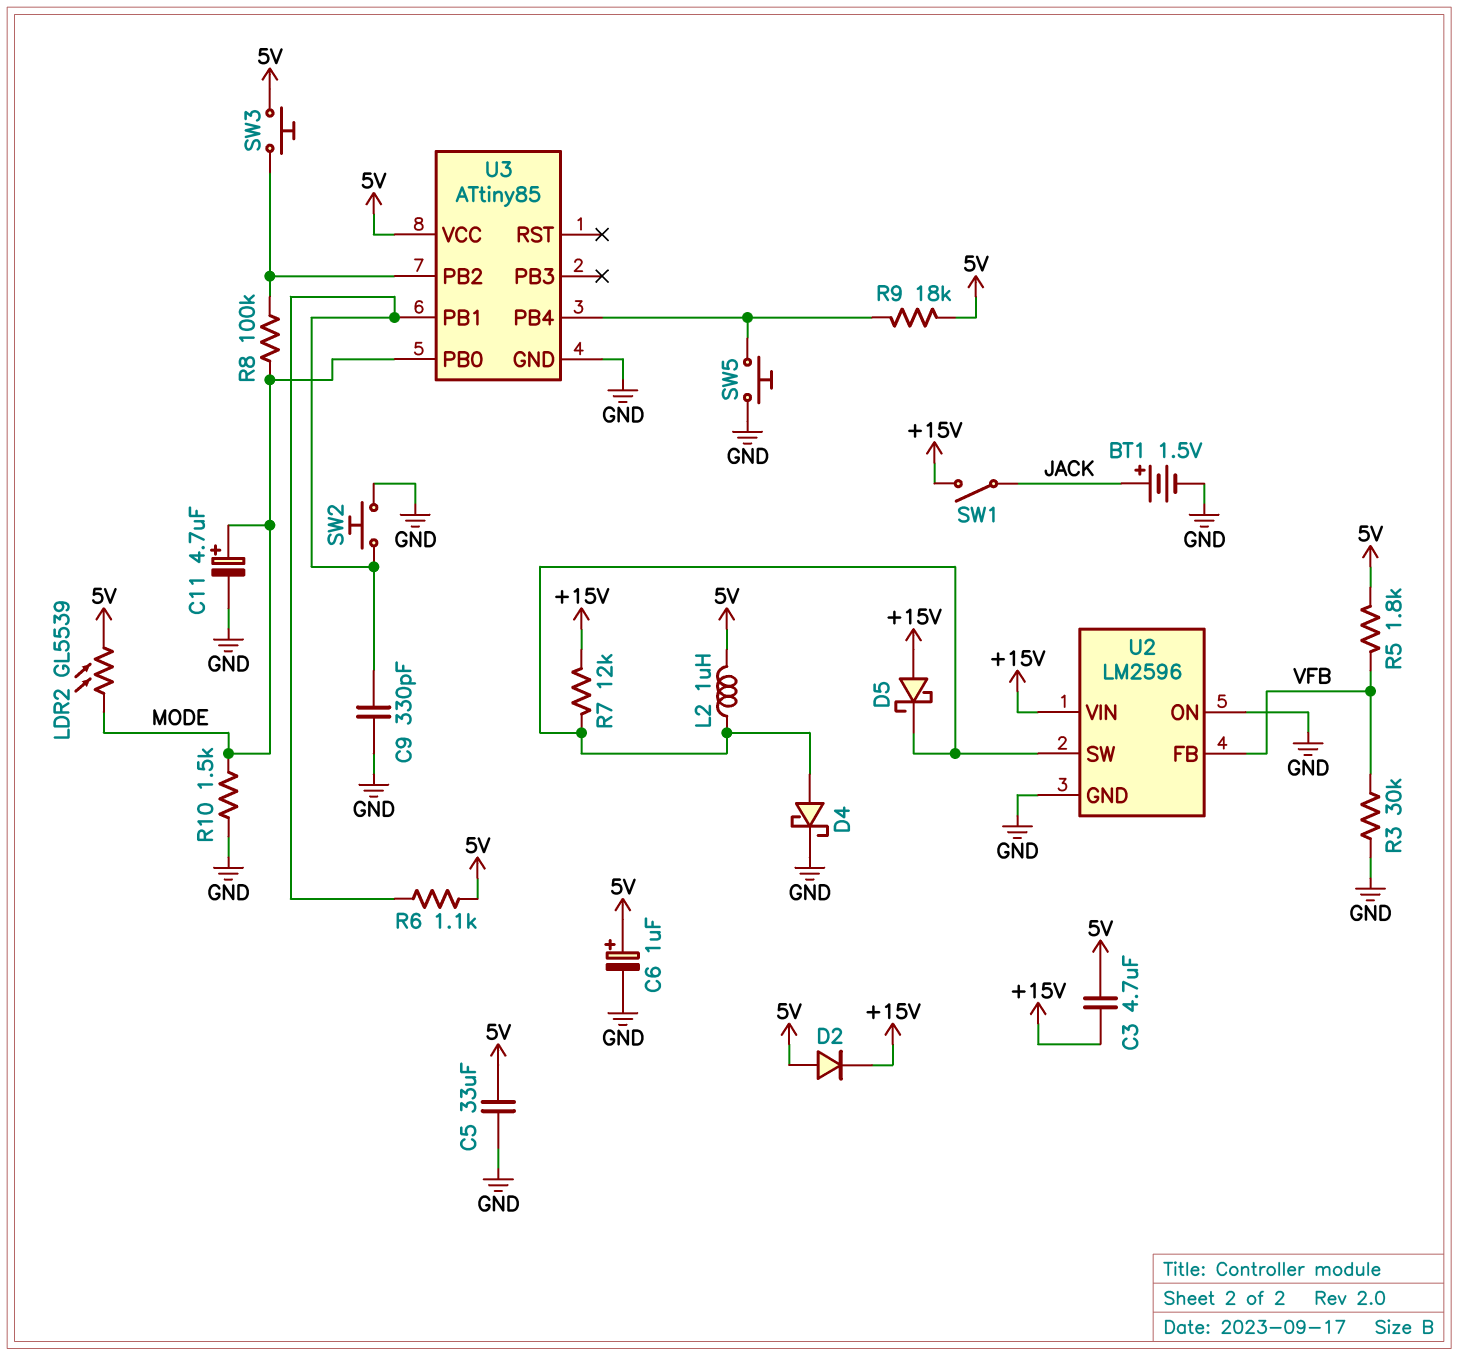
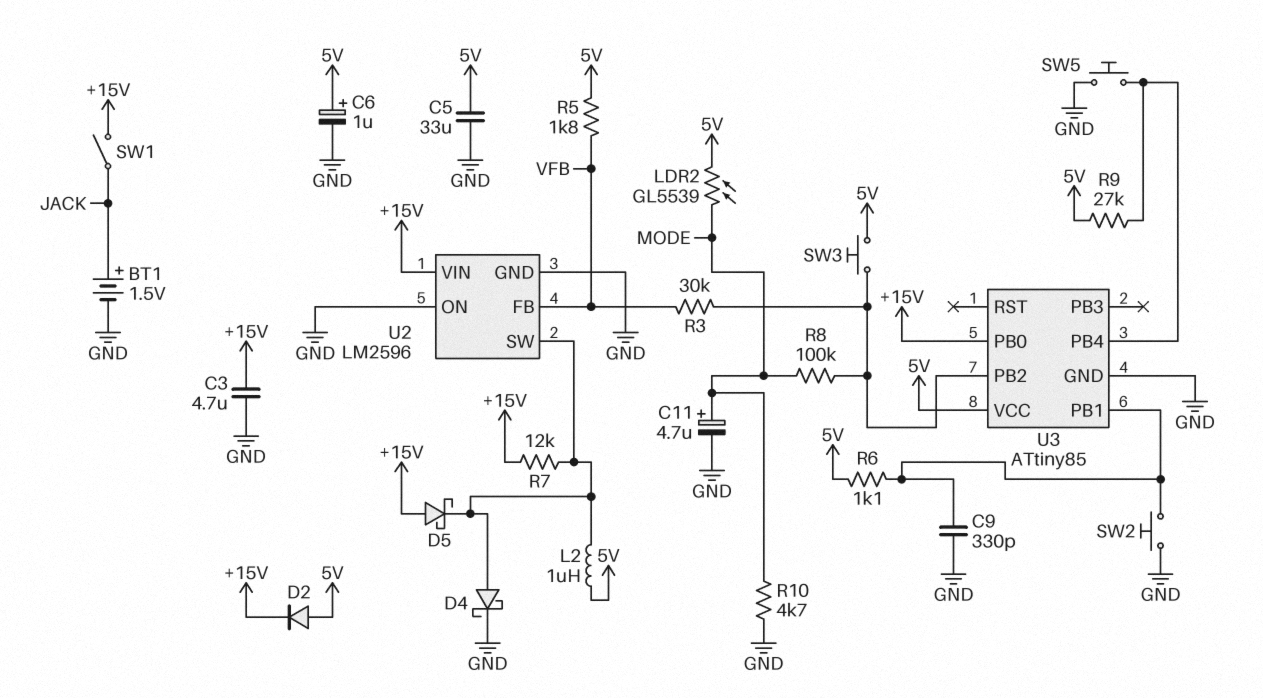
C3: 4.7uF (+15V, 5V) -> 4.7uF (+15V, GND)
R3: 30k (GND, VFB) -> 30k (U3/PB2, VFB)
R9: 18k (5V, U3/PB4) -> 27k (5V, U3/PB4)
R10: 1.5k (GND, MODE) -> 4.7k (GND, MODE)
U3 pin PB0: MODE -> +15V

